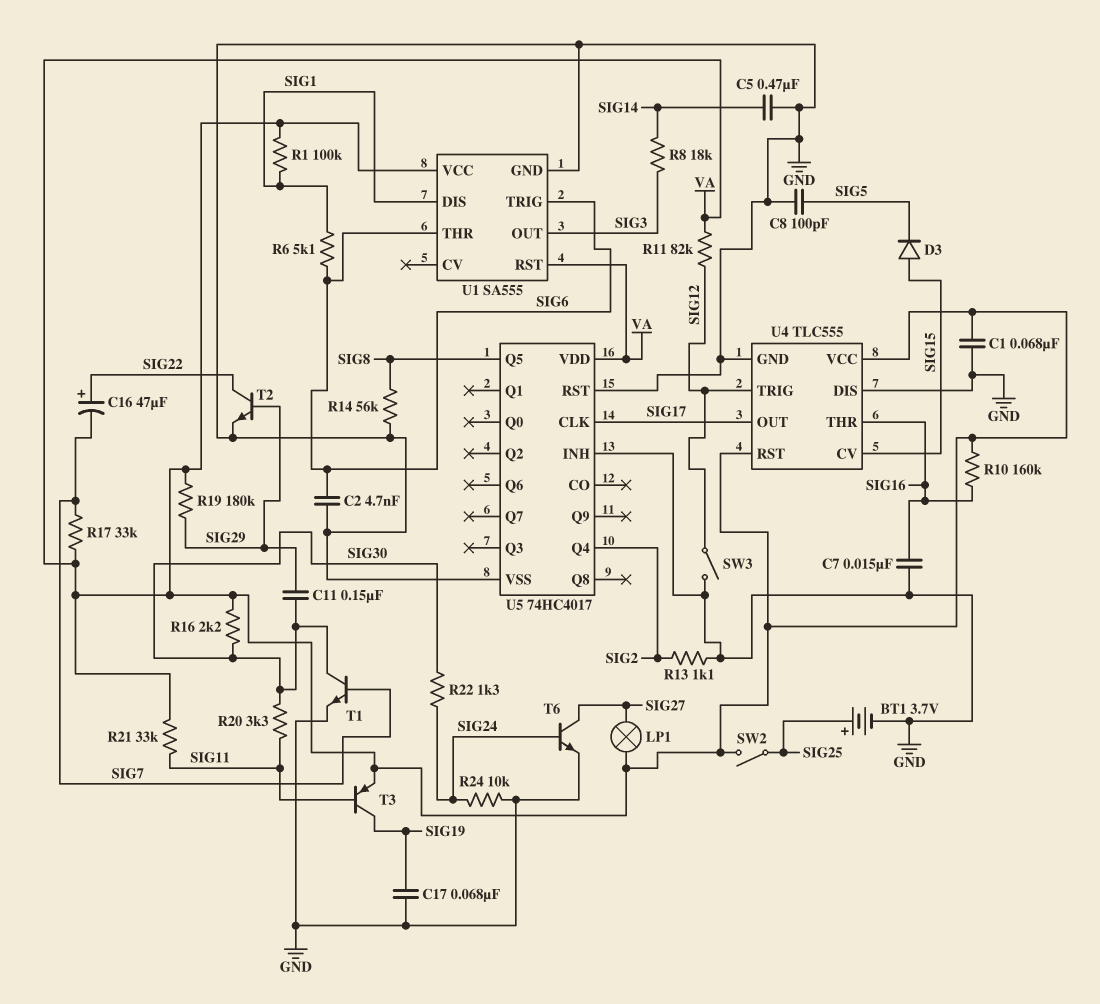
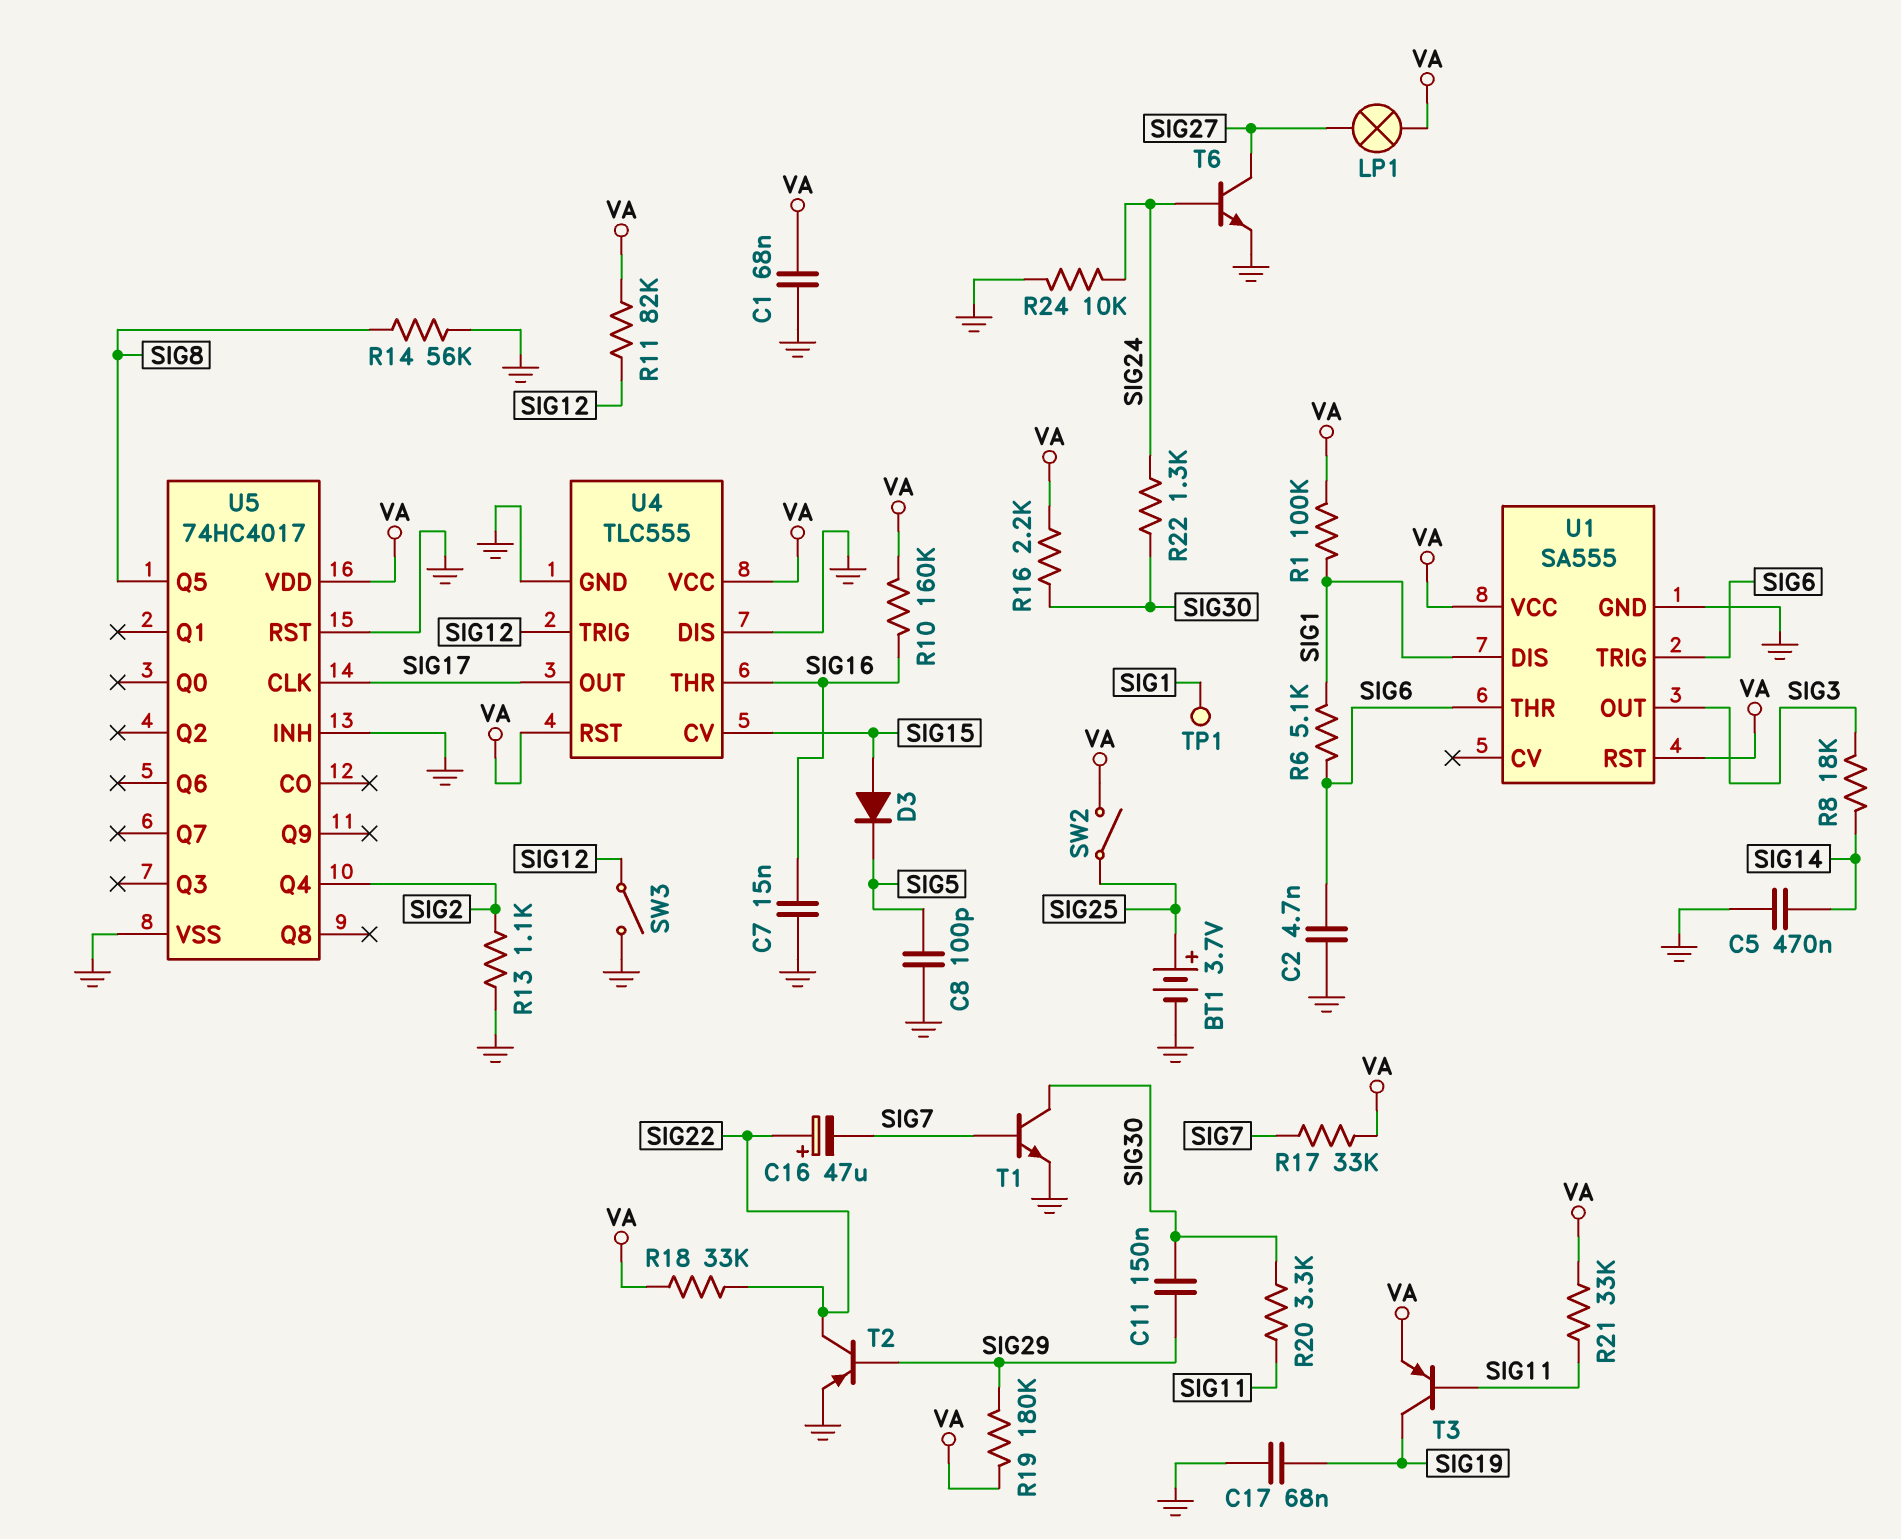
R18: none -> 33k (SIG22, VA)
T2: NPN (B SIG29, C SIG22, E GND) -> PNP (B SIG29, C SIG22, E GND)
TP1: none -> test point (SIG1)

